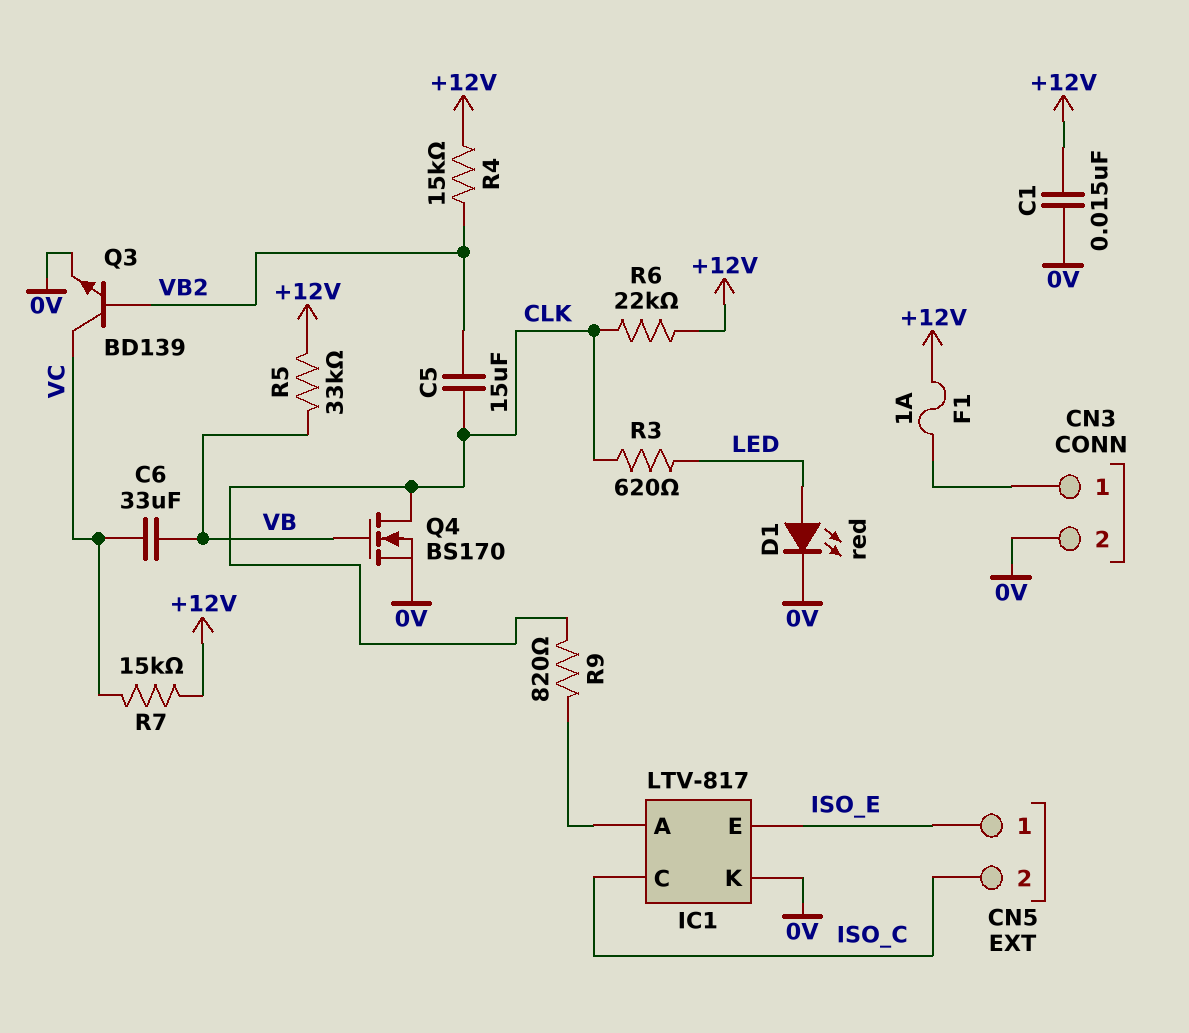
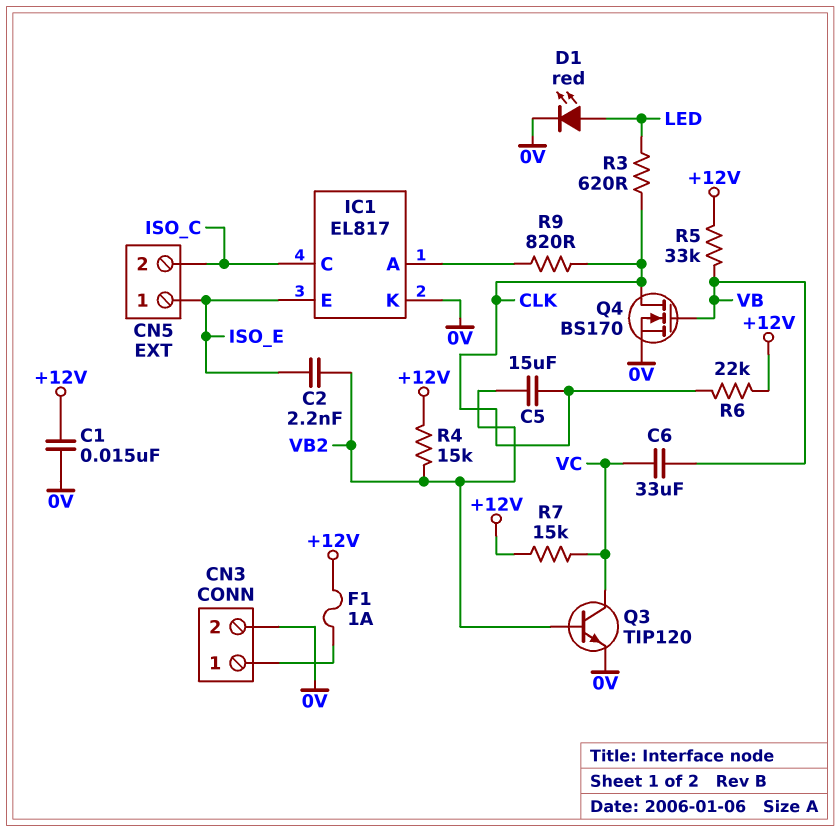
C2: none -> 2.2nF (ISO_E, VB2)
IC1: LTV-817 -> EL817
Q3: NPN BD139 (B VB2, C VC, E 0V) -> NPN TIP120 (B VB2, C VC, E 0V)

